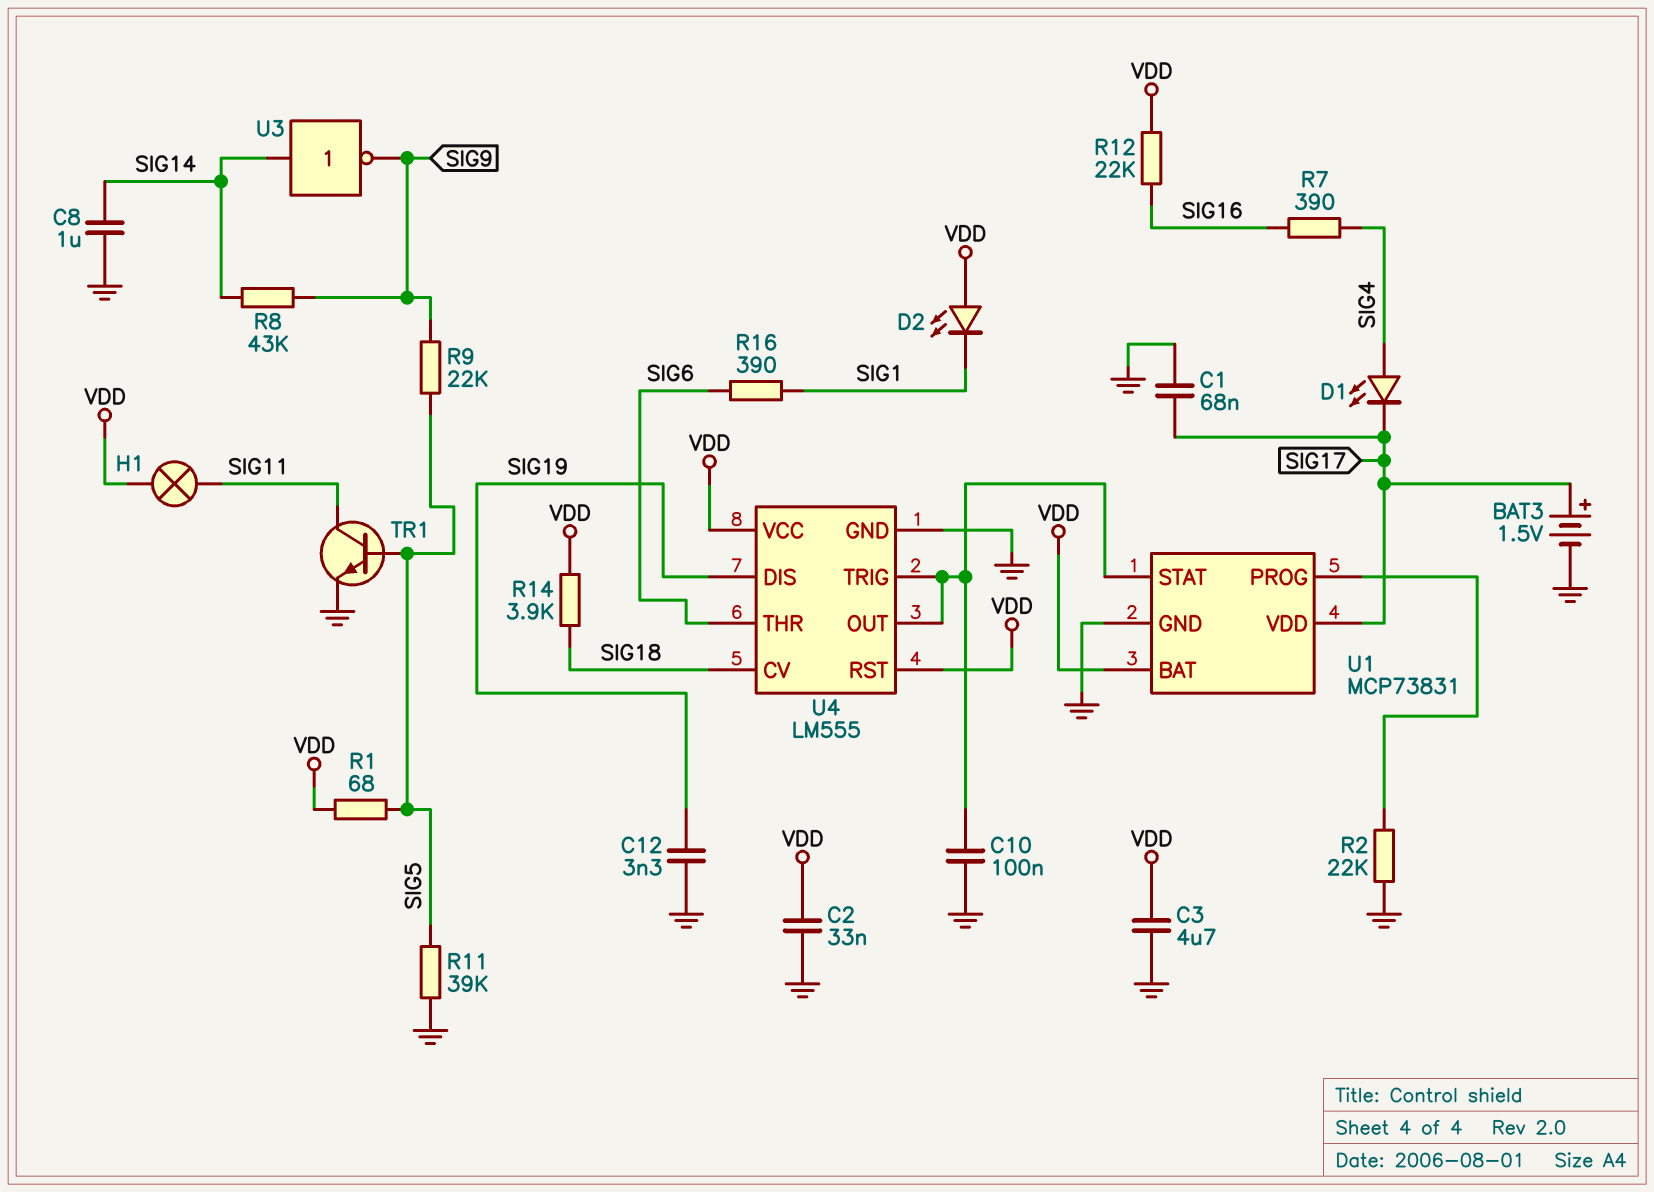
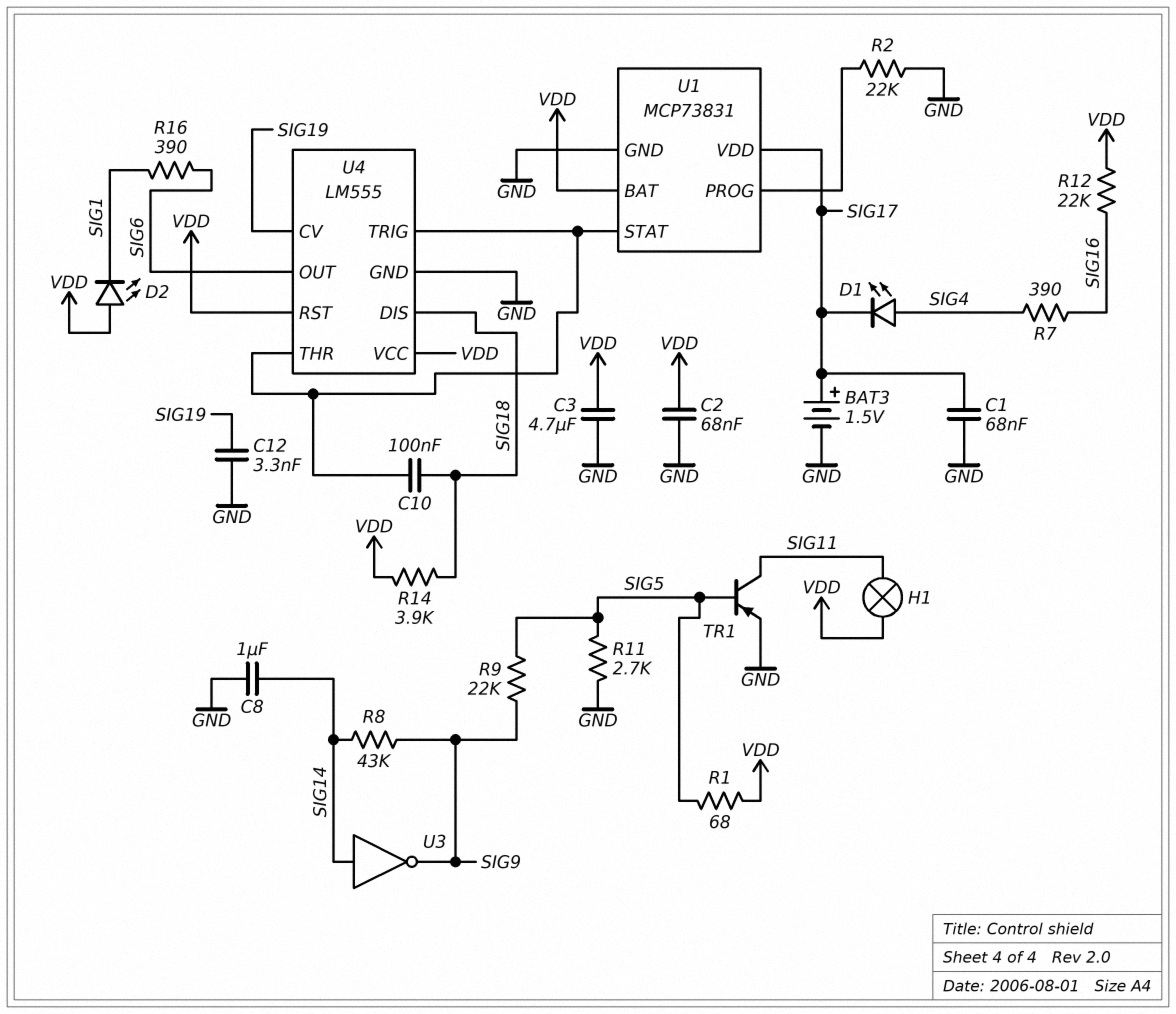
C2: 33nF (GND, VDD) -> 68nF (GND, VDD)
C10: 100nF (GND, U1/STAT) -> 100nF (SIG18, U1/STAT)
R11: 39k (GND, SIG5) -> 2.7k (GND, SIG5)
TR1: NPN (B SIG5, C SIG11, E GND) -> PNP (B SIG5, C SIG11, E GND)
U4 pin CV: SIG18 -> SIG19
U4 pin DIS: SIG19 -> SIG18
U4 pin OUT: U1/STAT -> SIG6
U4 pin THR: SIG6 -> U1/STAT

